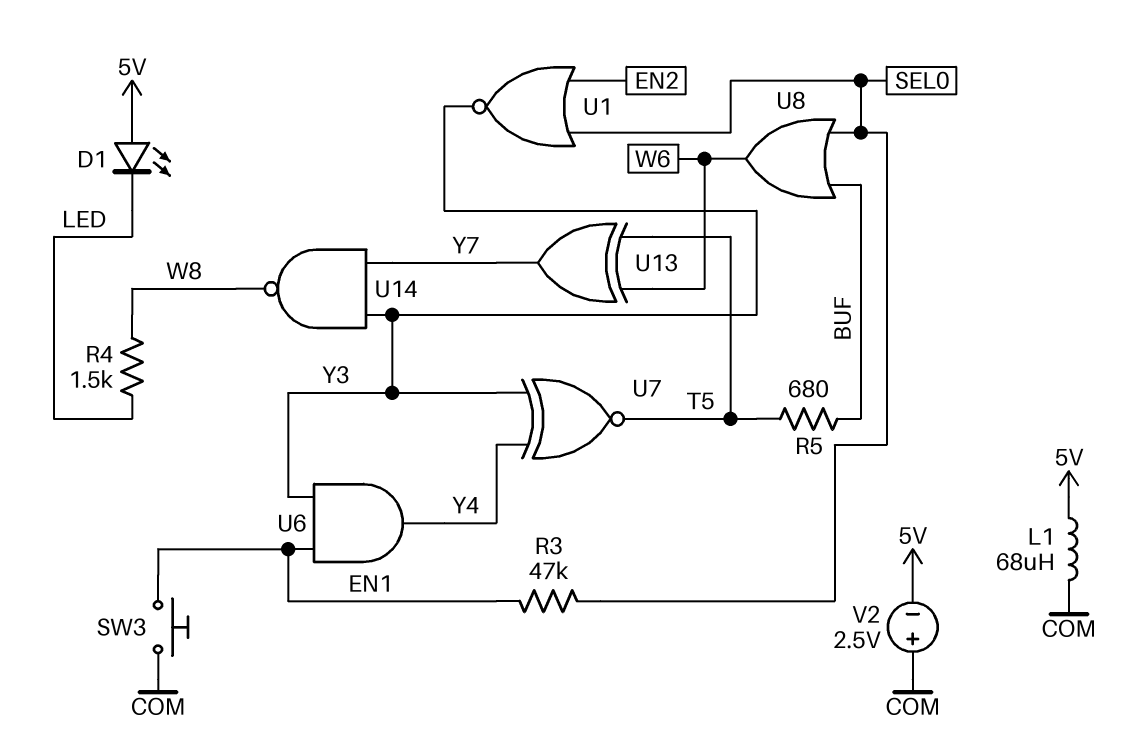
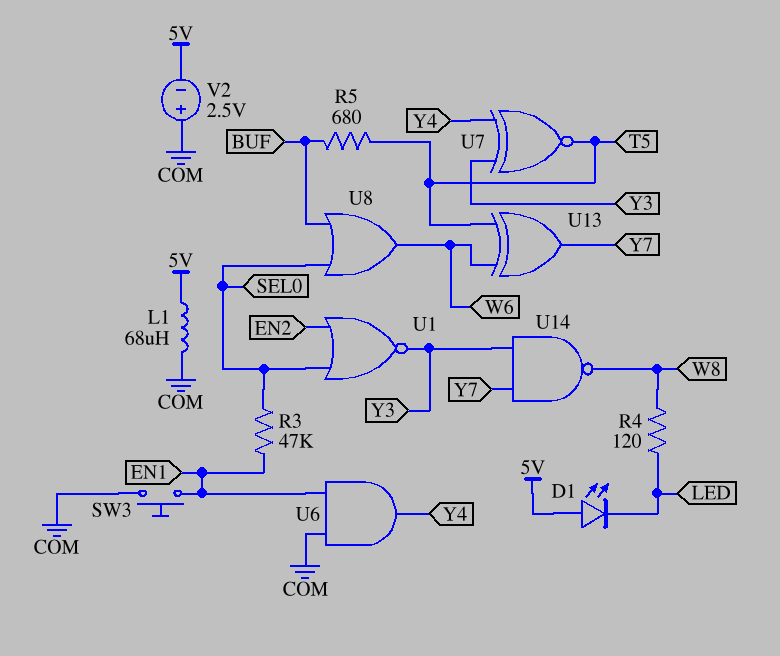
R4: 1.5k (LED, W8) -> 120 (LED, W8)
U6: AND (in EN1, in Y3, out Y4) -> AND (in COM, in EN1, out Y4)

